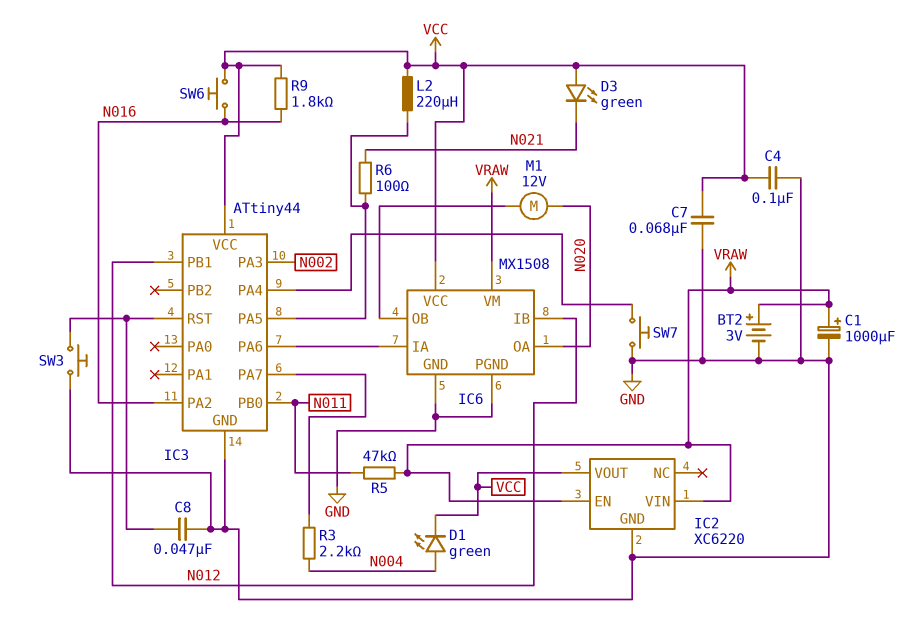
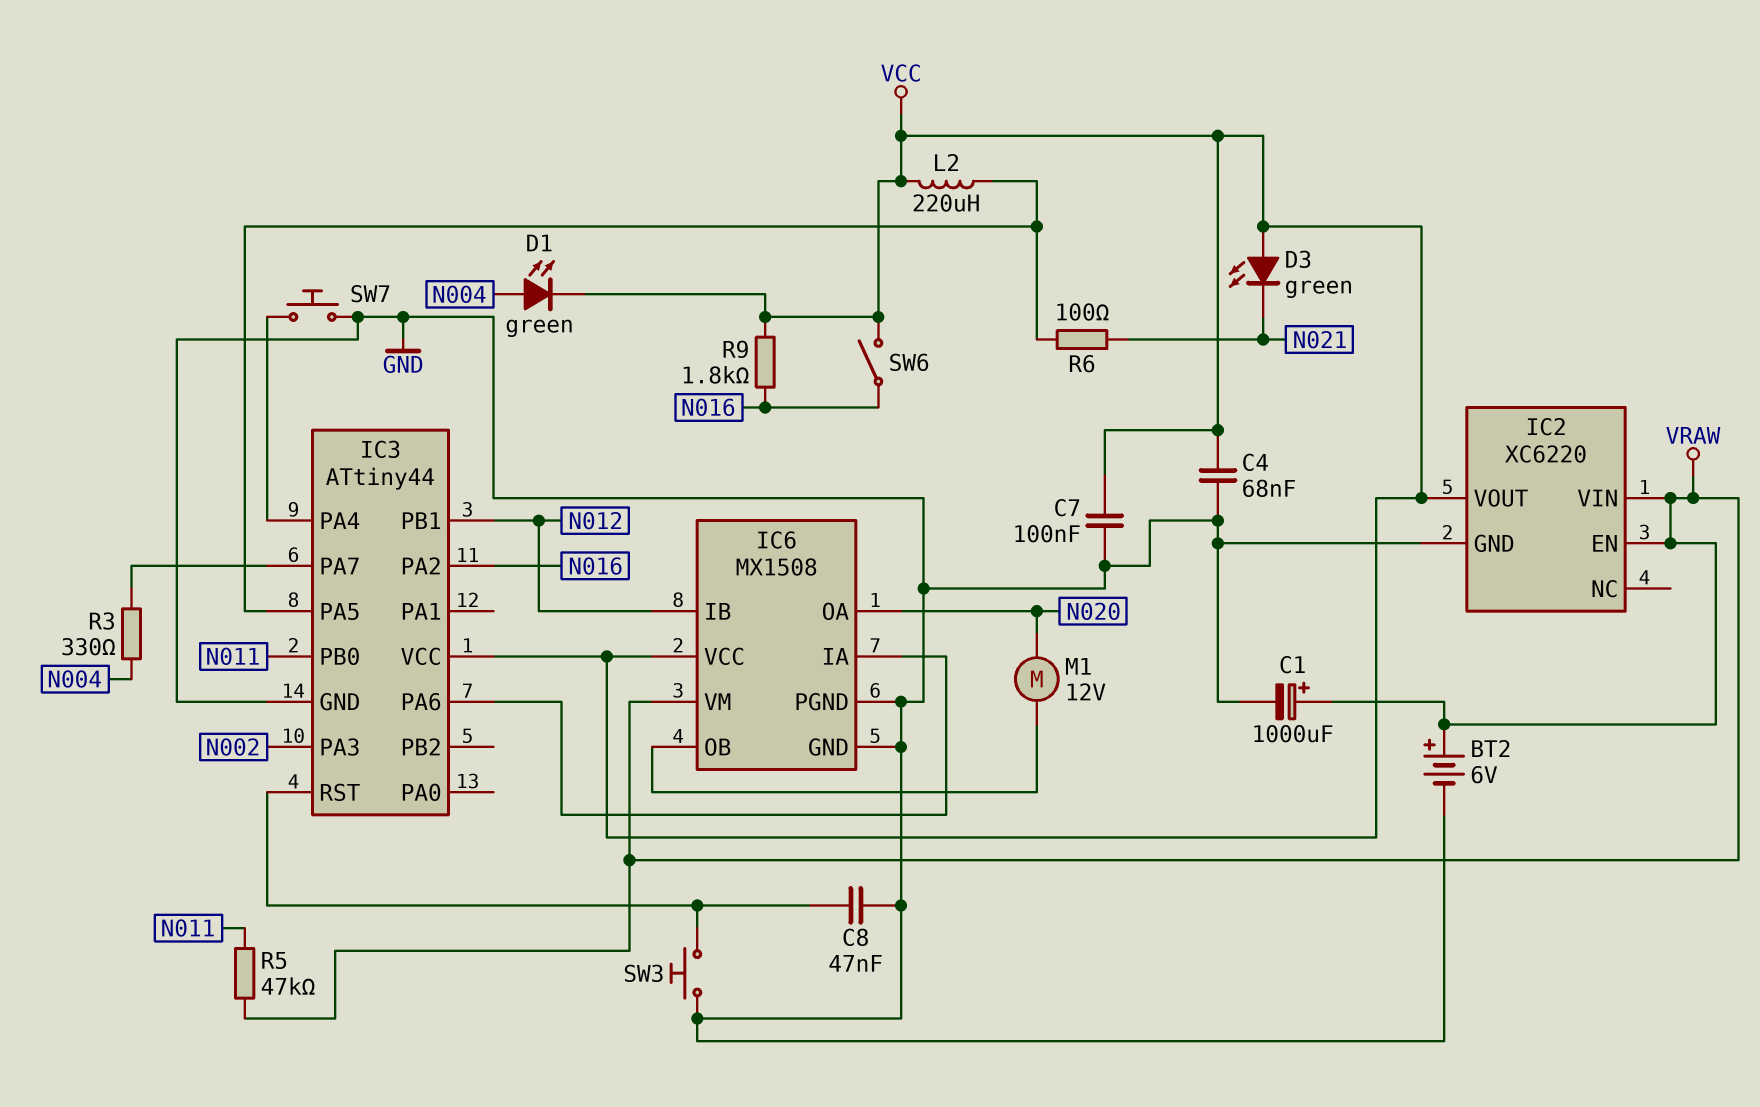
BT2: 3V (plus VRAW, minus GND) -> 6V (plus VRAW, minus GND)
C4: 100nF (GND, VCC) -> 68nF (GND, VCC)
C7: 68nF (GND, VCC) -> 100nF (GND, VCC)
R3: 2.2k (IC3/PA7, N004) -> 330 (IC3/PA7, N004)
SW6: button (N016, VCC) -> switch (N016, VCC)

